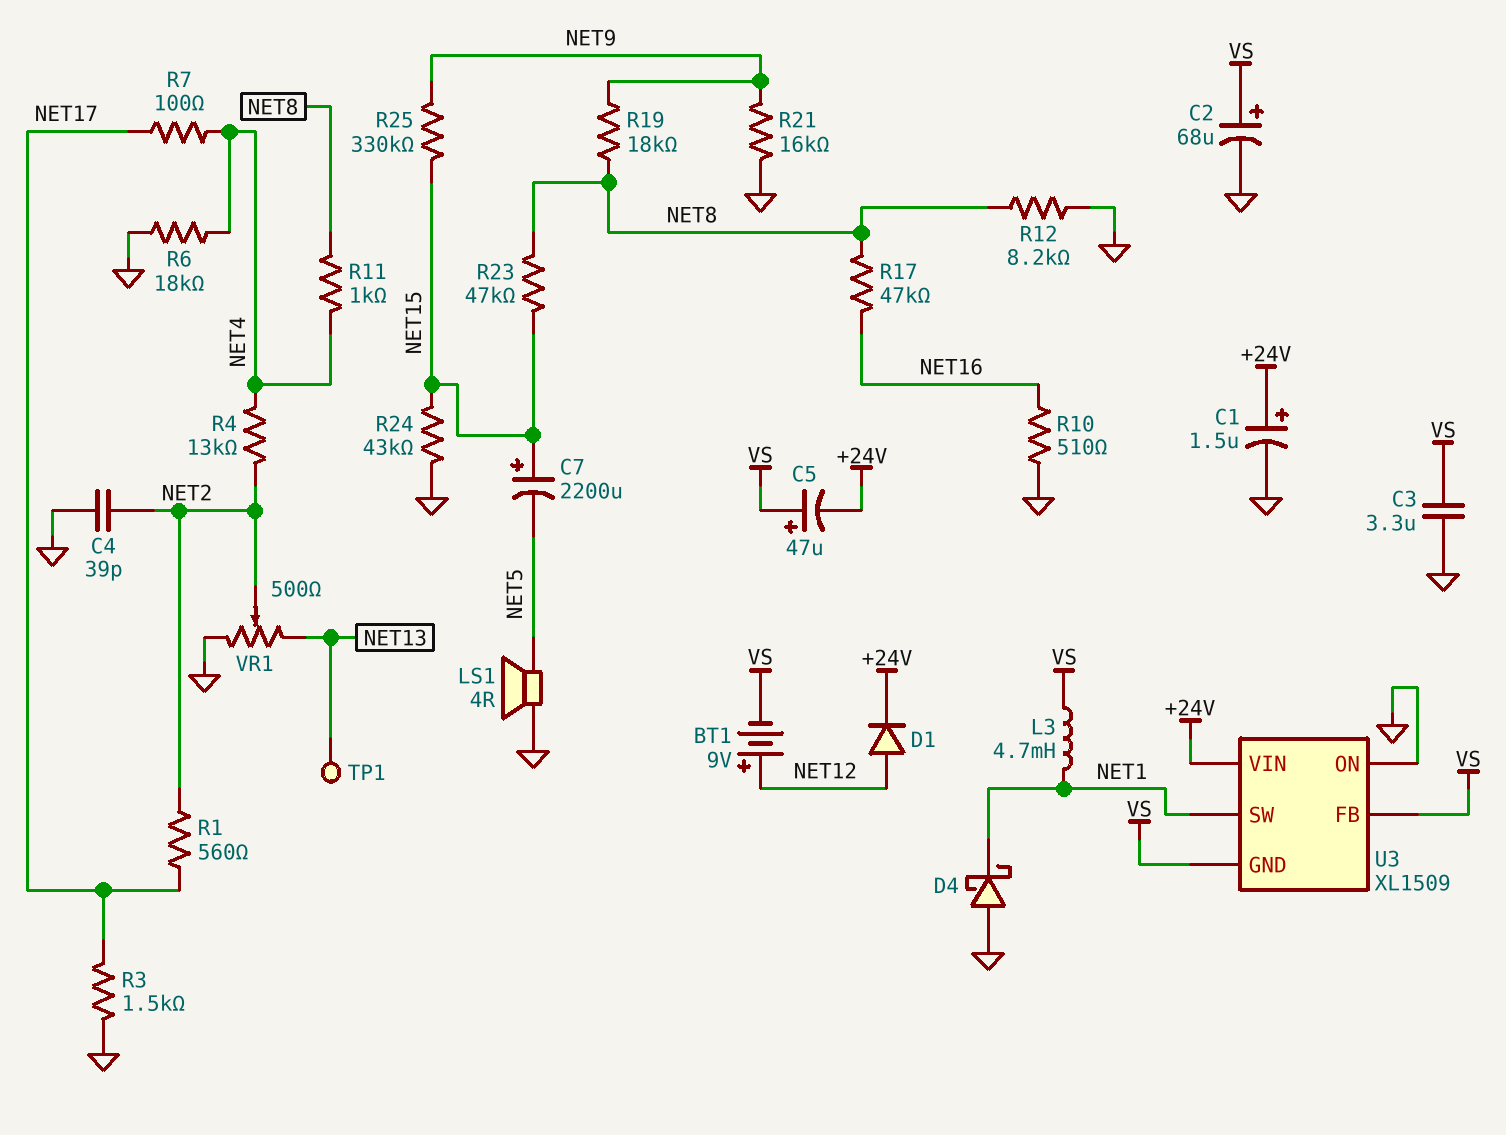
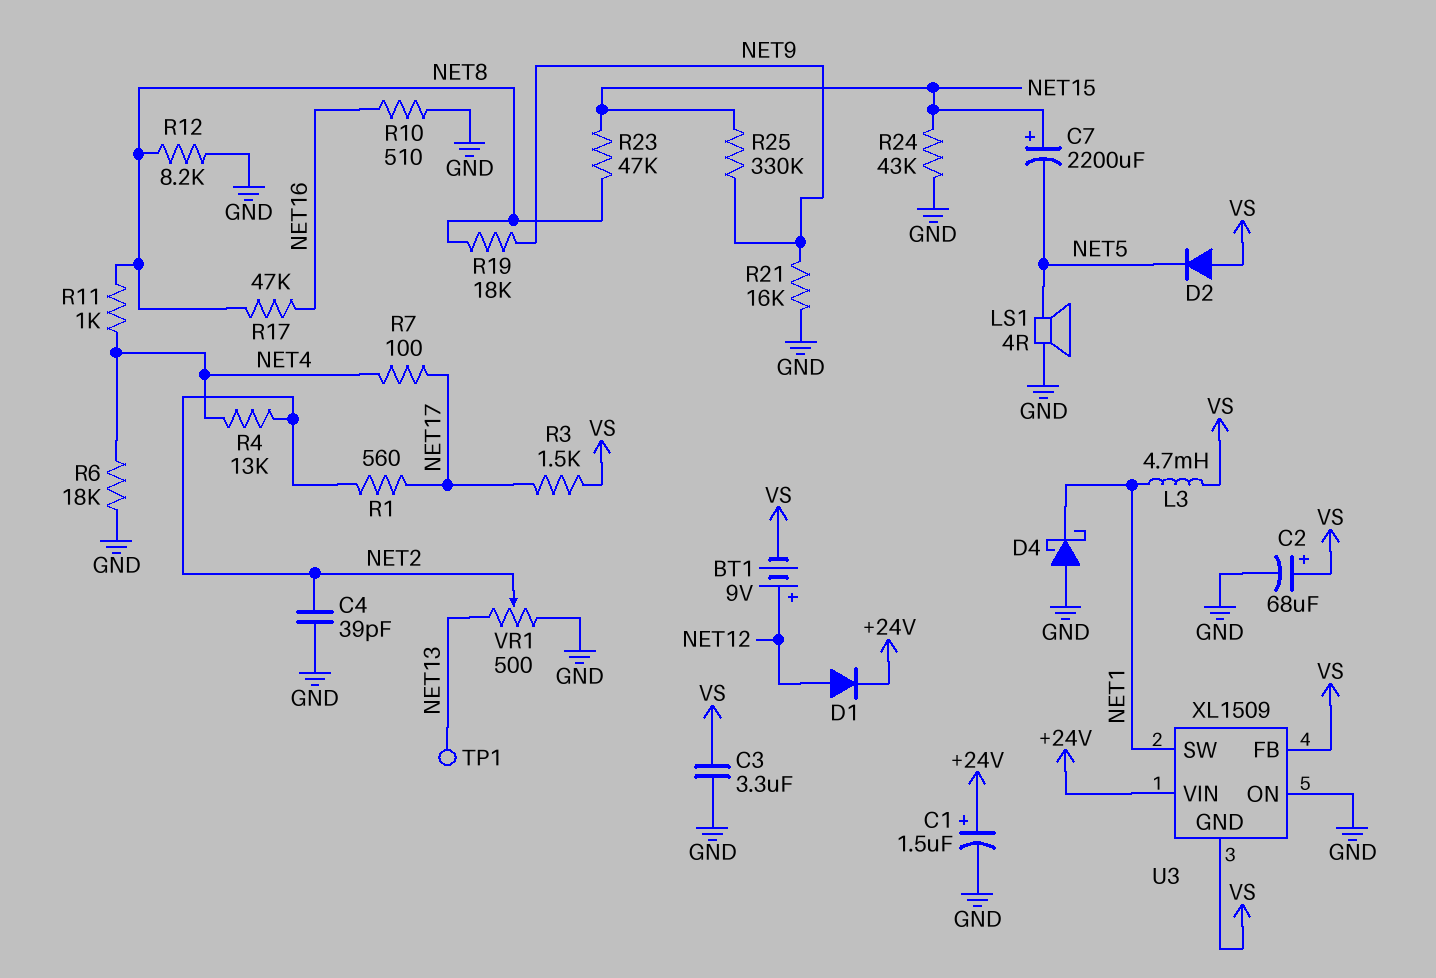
C5: 47uF (plus VS, minus +24V) -> none
D2: none -> diode (A VS, K NET5)
R3: 1.5k (GND, NET17) -> 1.5k (NET17, VS)

